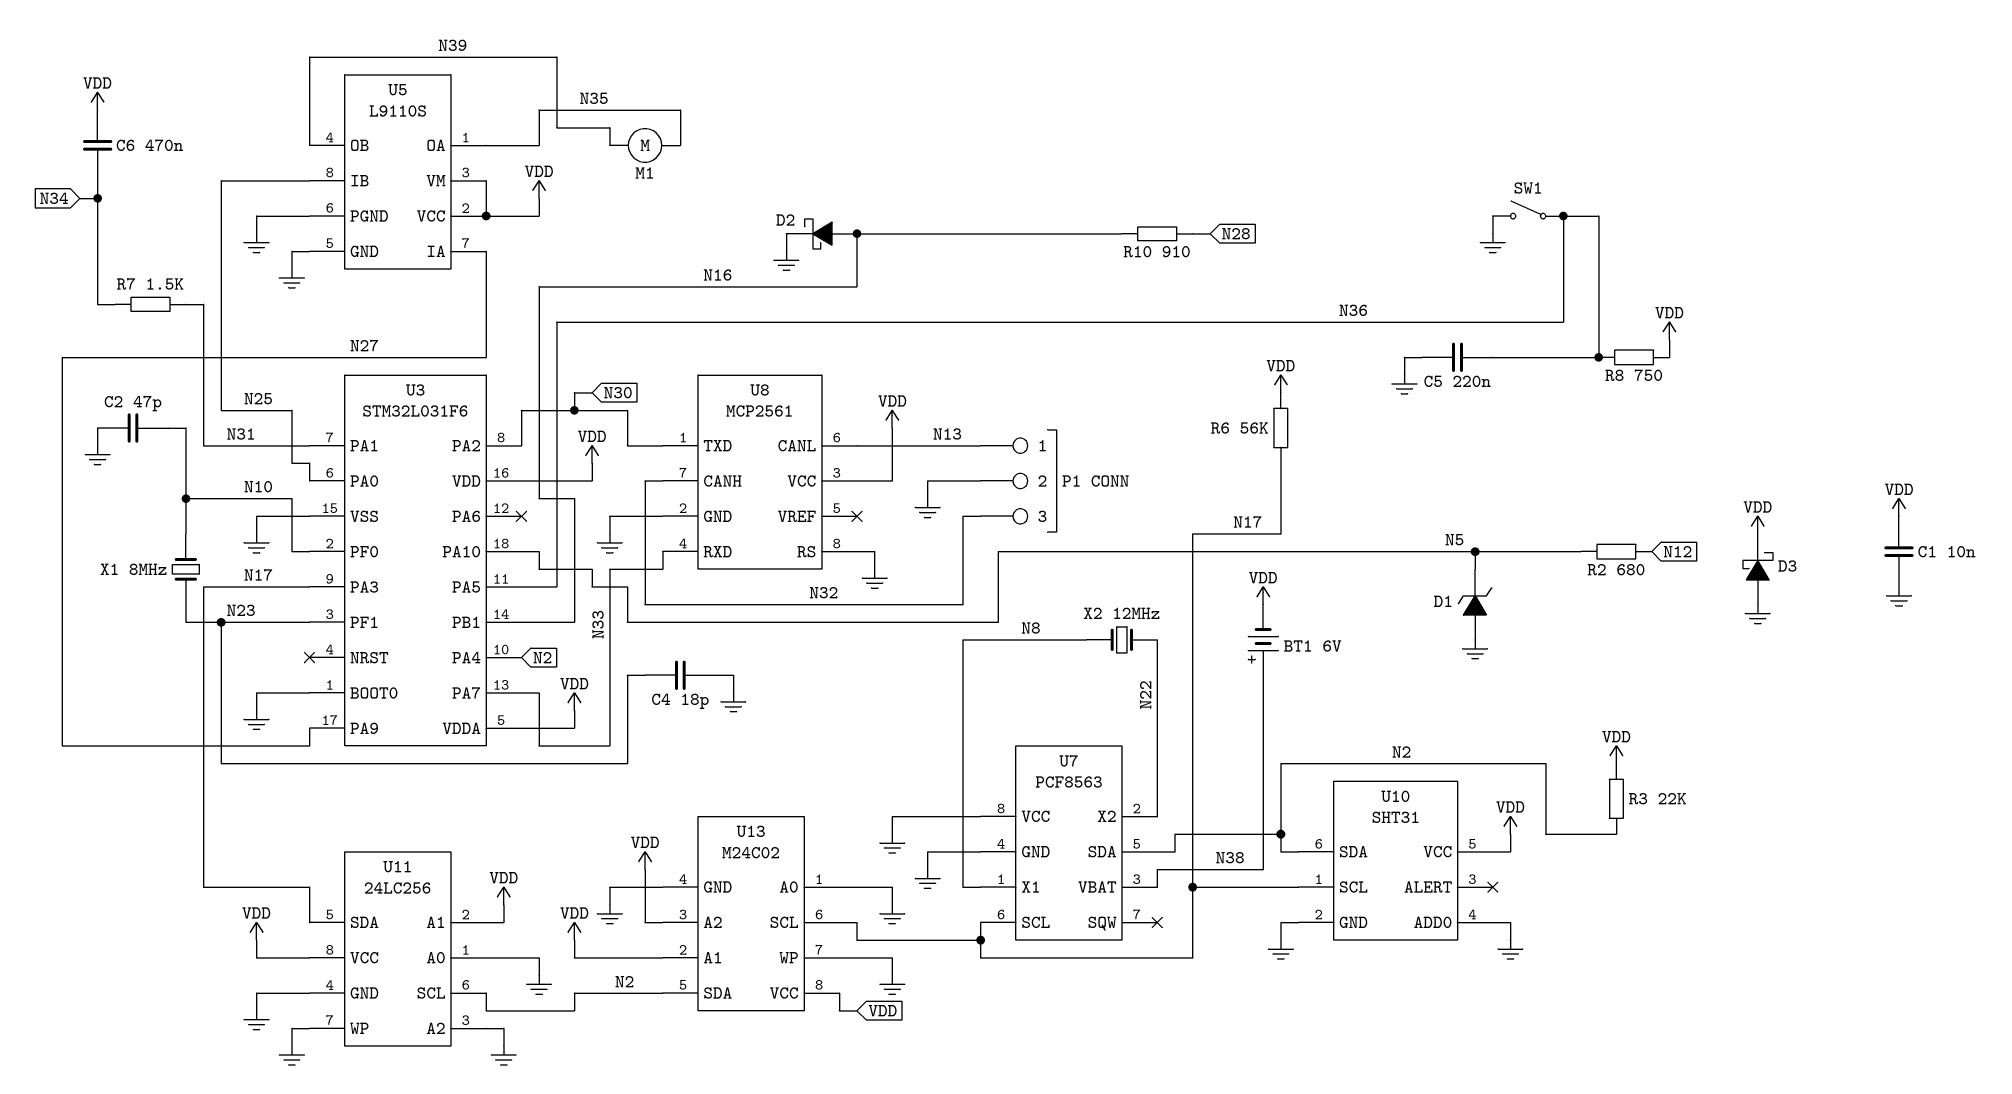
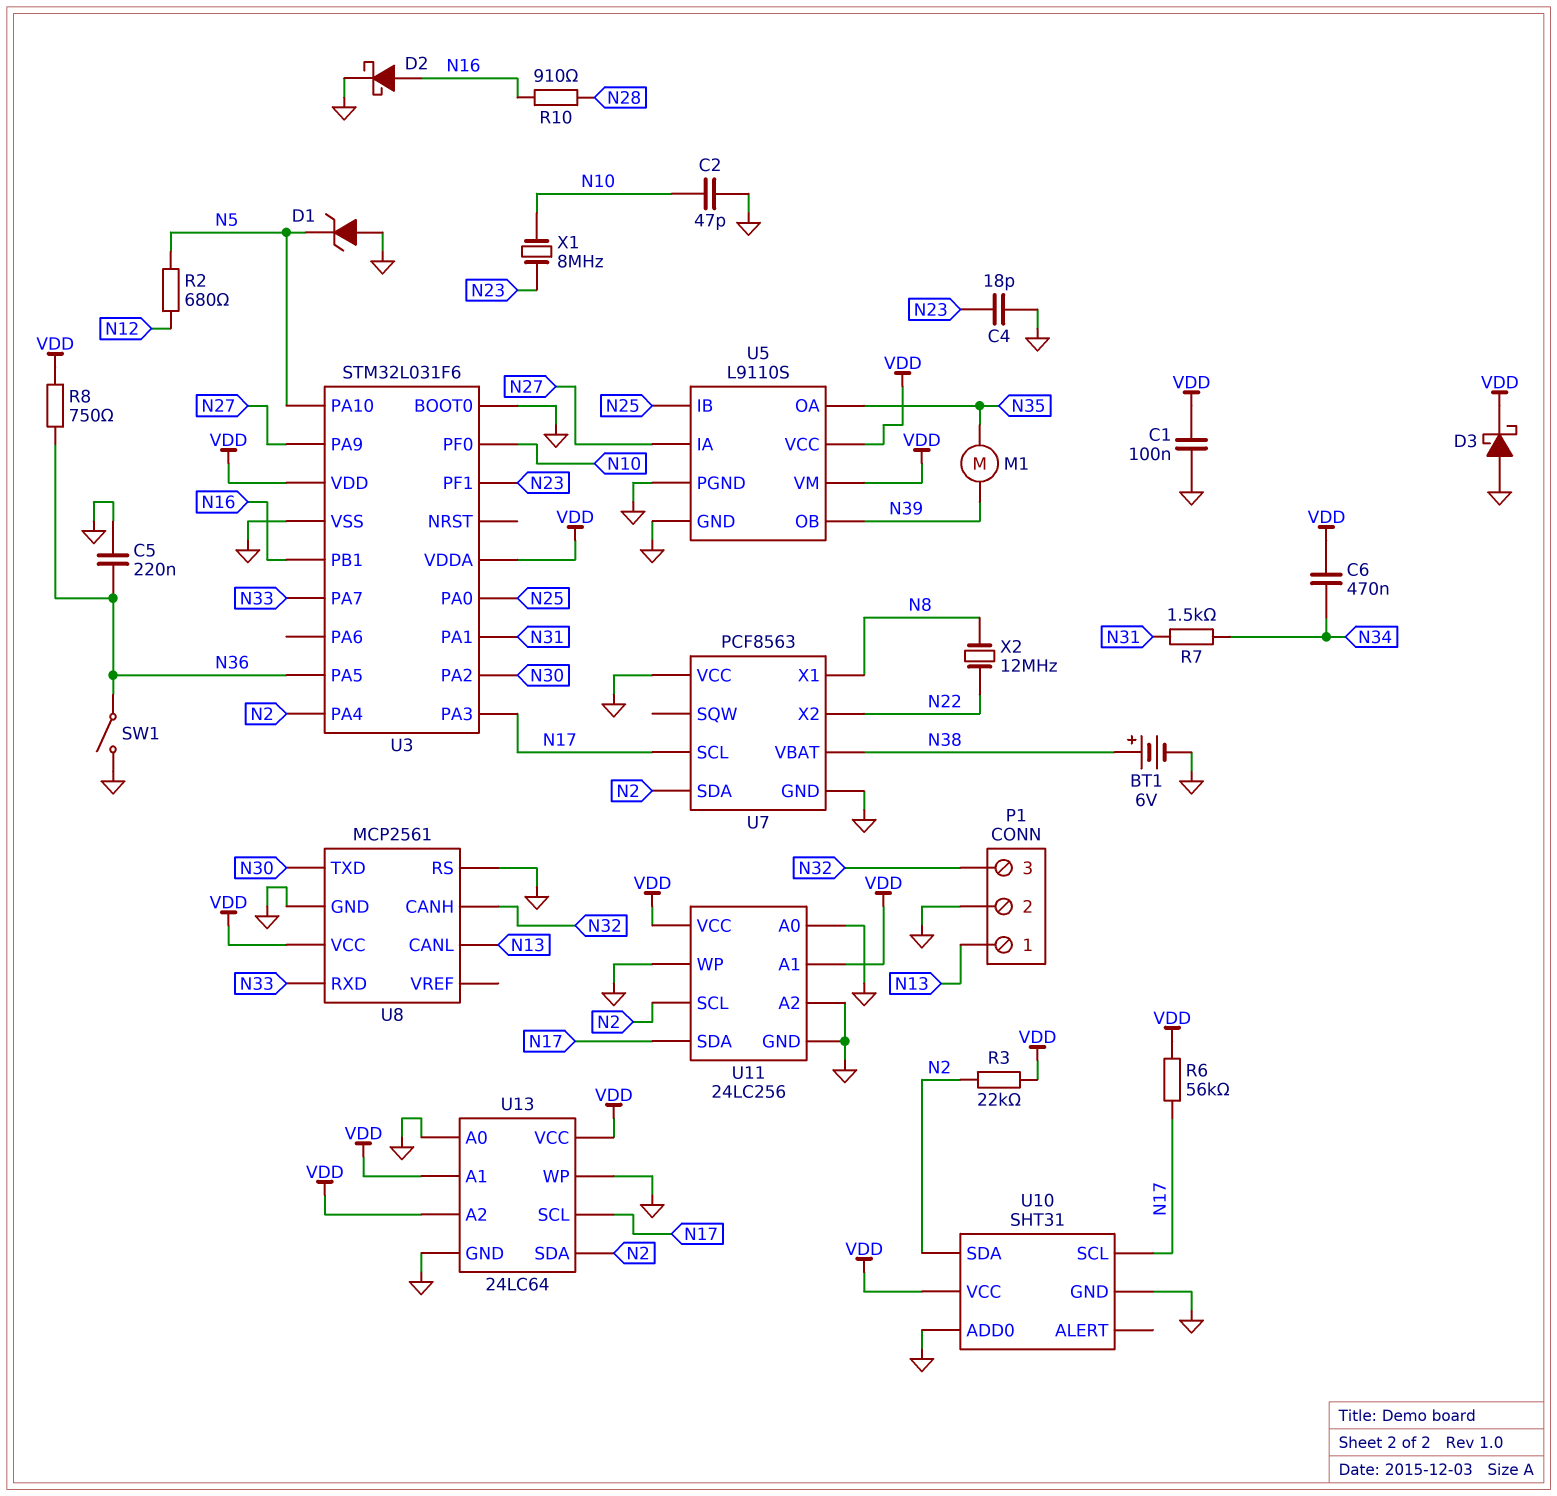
BT1: 6V (plus N38, minus VDD) -> 6V (plus N38, minus GND)
C1: 10nF (GND, VDD) -> 100nF (GND, VDD)
U13: M24C02 -> 24LC64

